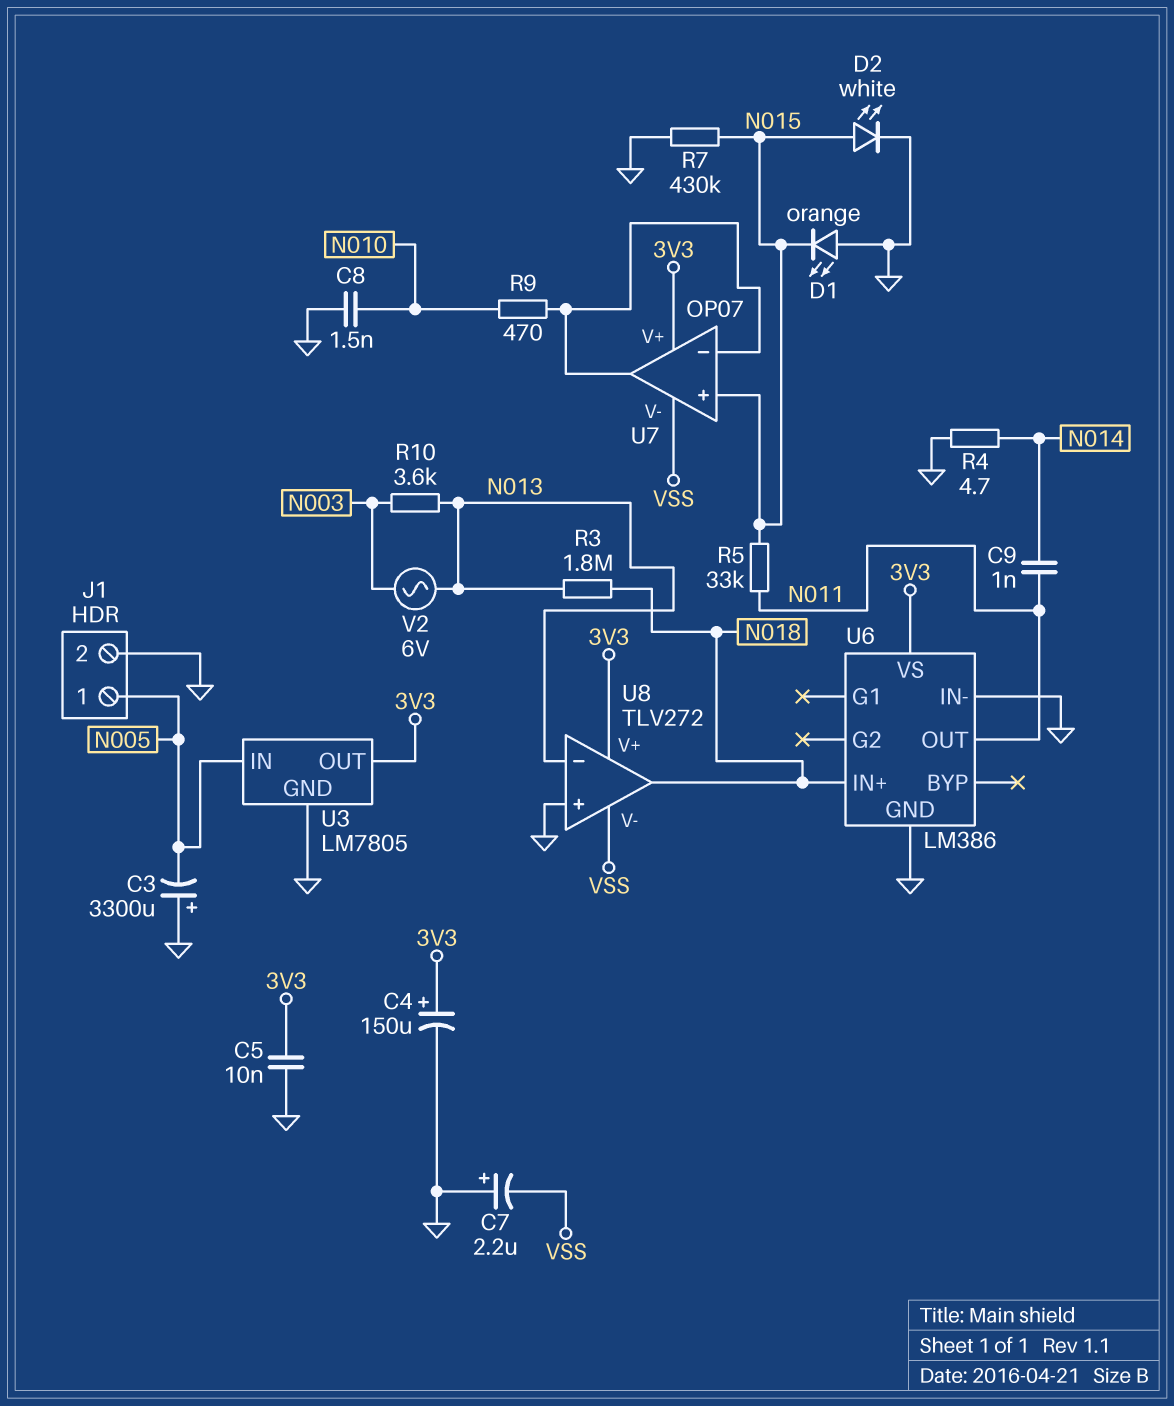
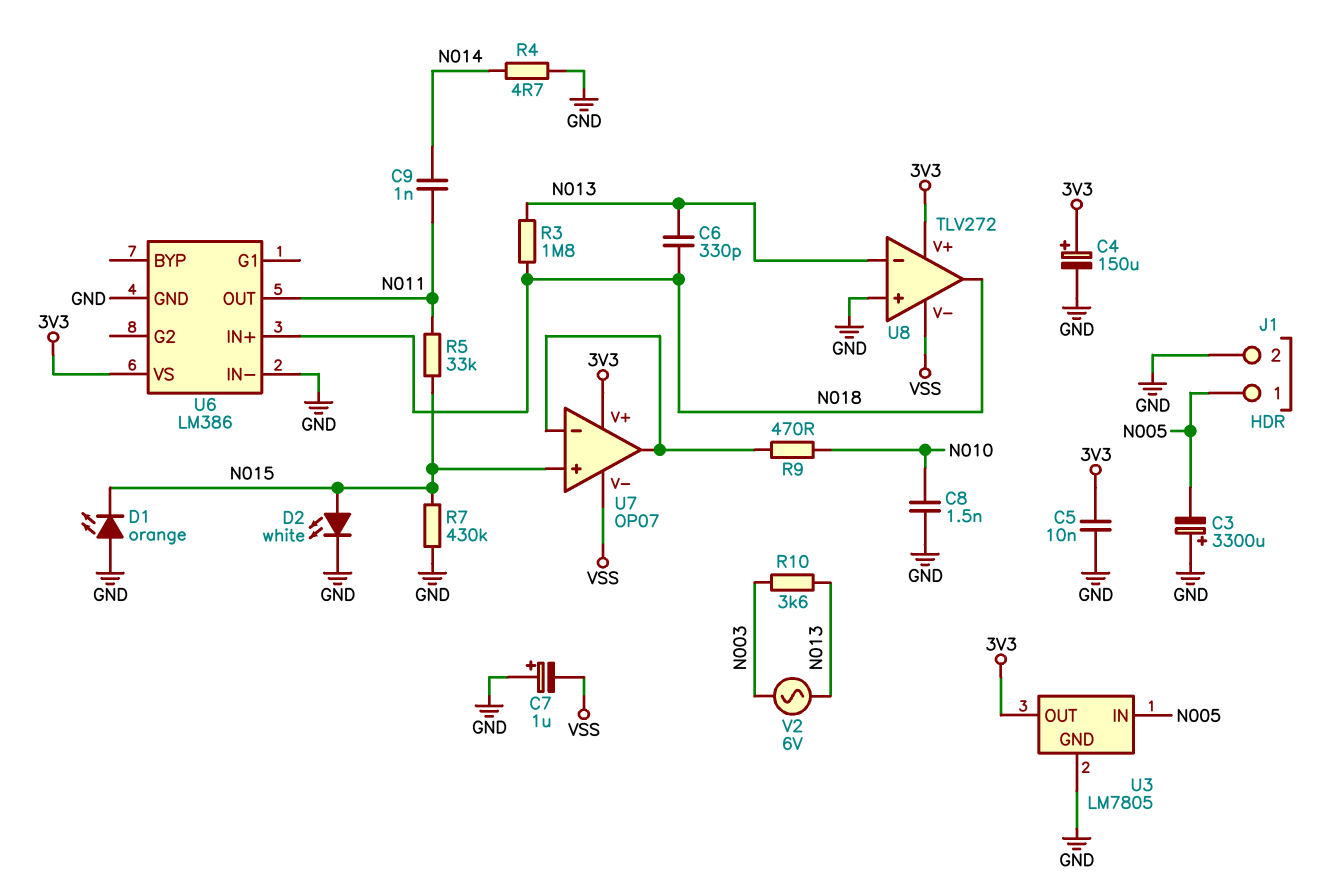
C6: none -> 330pF (N013, N018)
C7: 2.2uF (plus GND, minus VSS) -> 1uF (plus GND, minus VSS)

